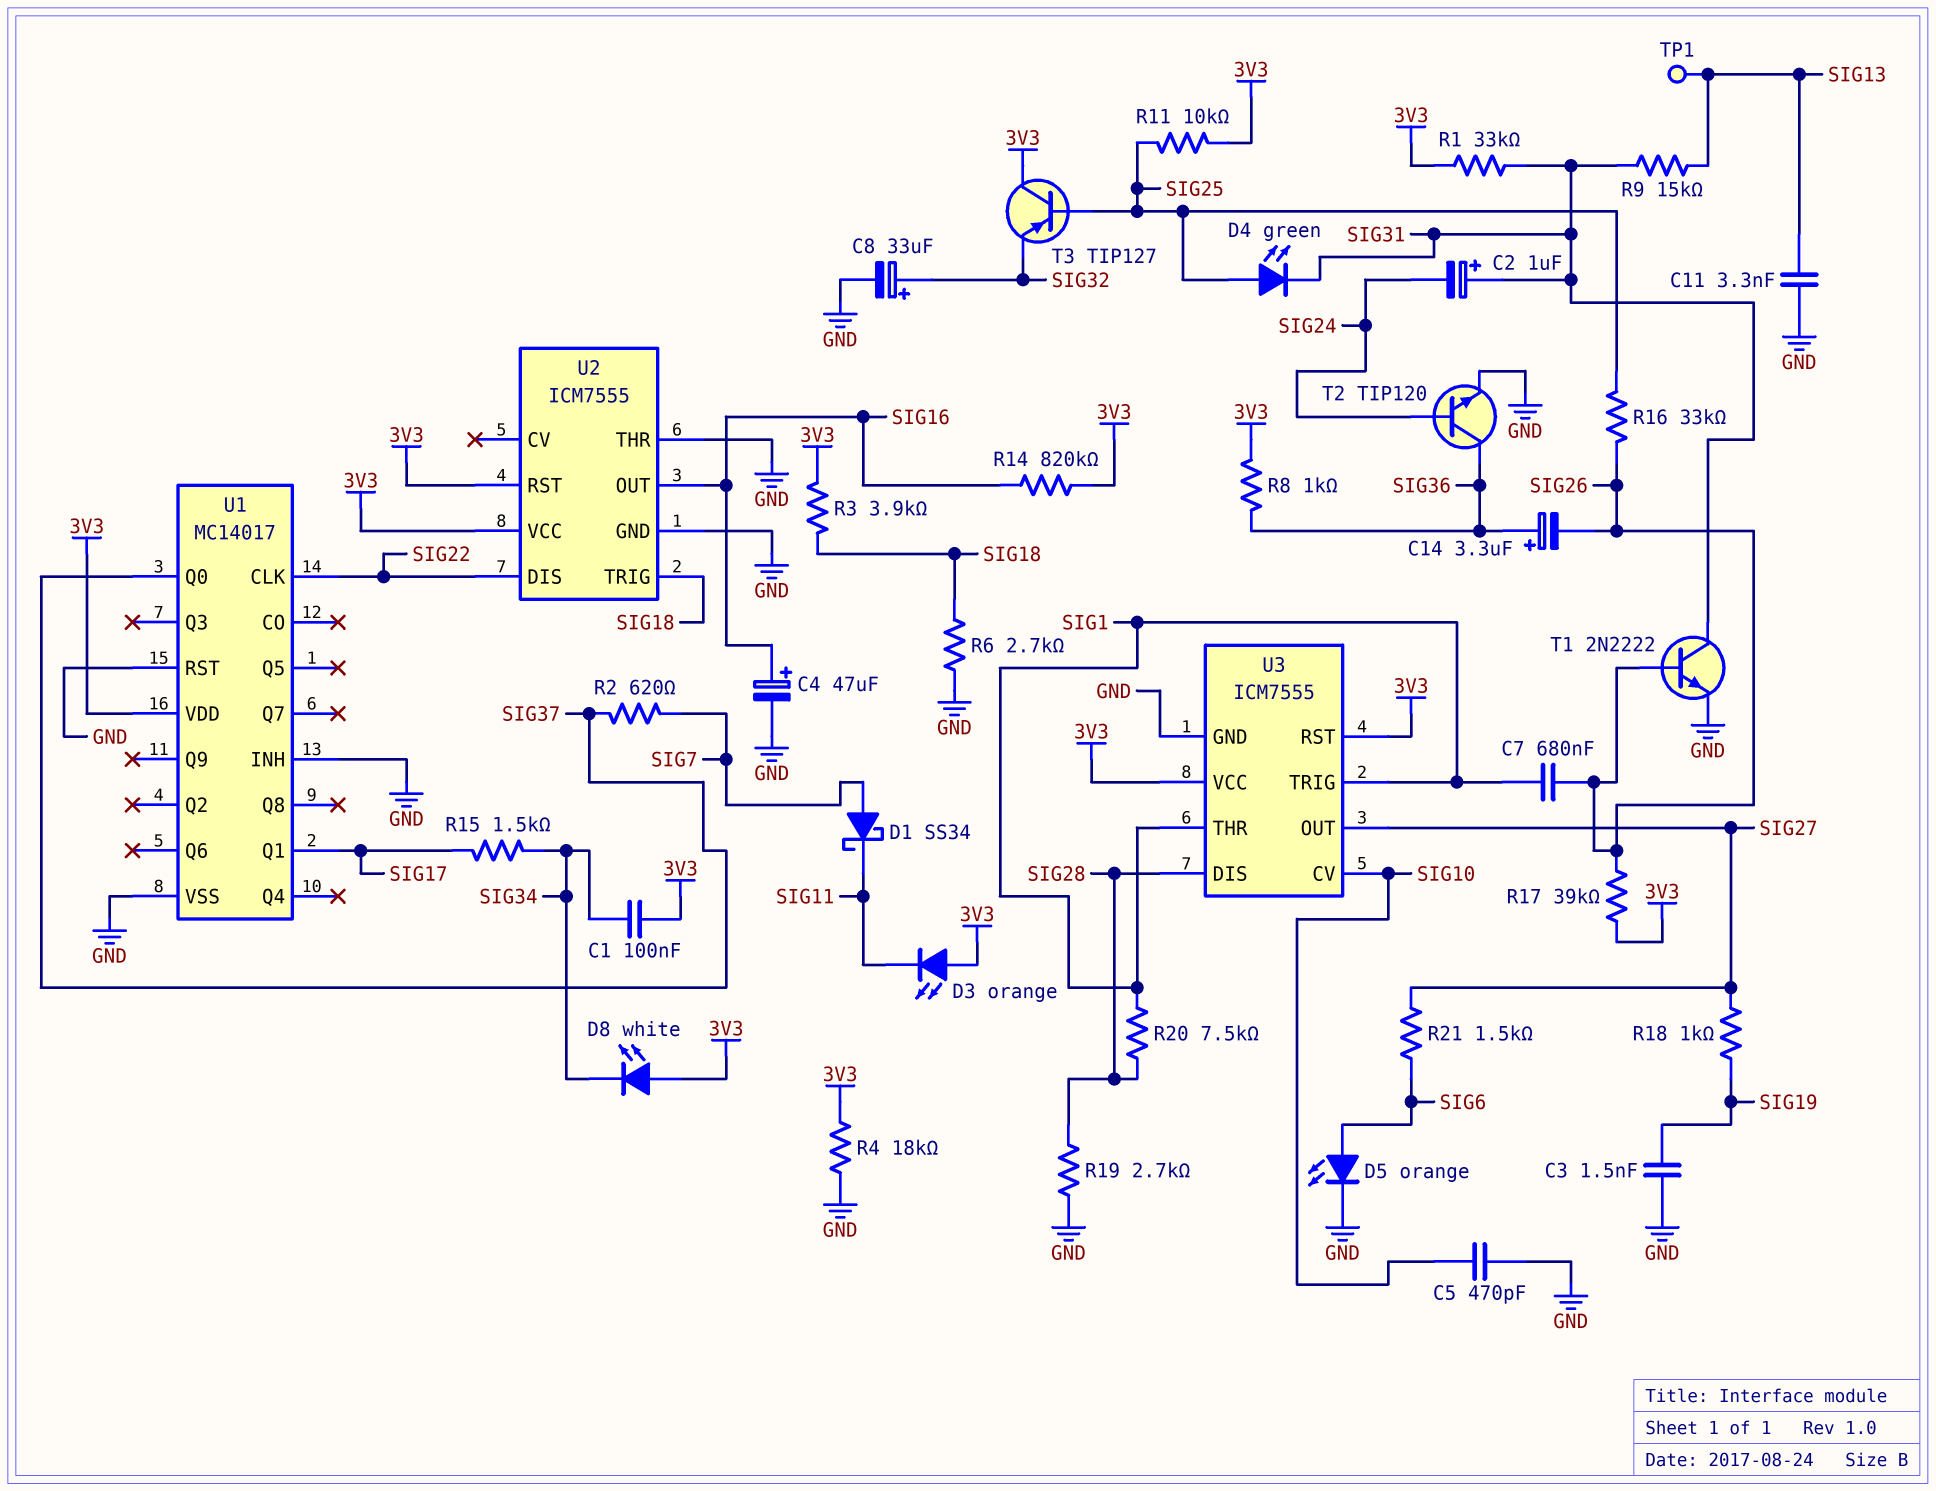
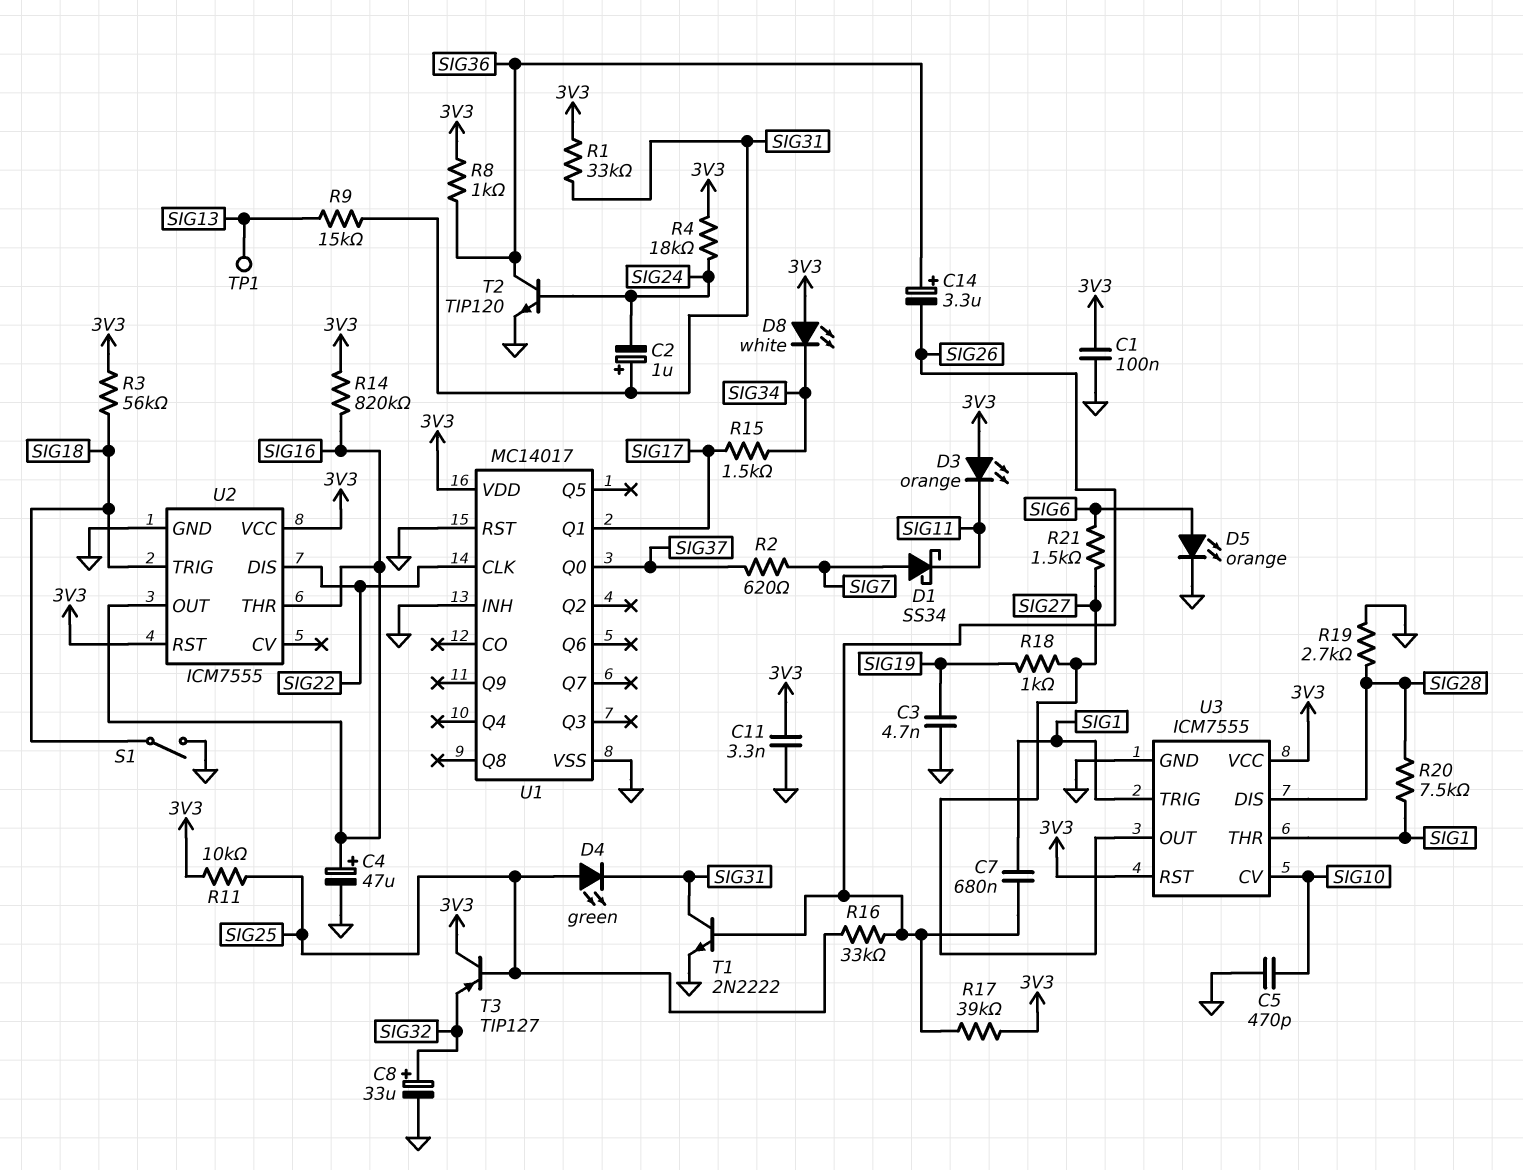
C1: 100nF (3V3, SIG34) -> 100nF (3V3, GND)
C3: 1.5nF (GND, SIG19) -> 4.7nF (GND, SIG19)
C11: 3.3nF (GND, SIG13) -> 3.3nF (3V3, GND)
R3: 3.9k (3V3, SIG18) -> 56k (3V3, SIG18)
R4: 18k (3V3, GND) -> 18k (3V3, SIG24)
R6: 2.7k (GND, SIG18) -> none
S1: none -> switch (GND, SIG18)
U2 pin THR: GND -> SIG16

